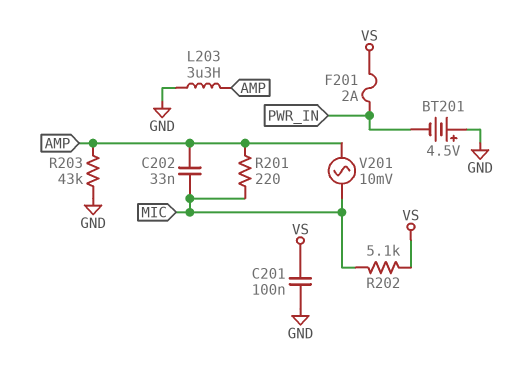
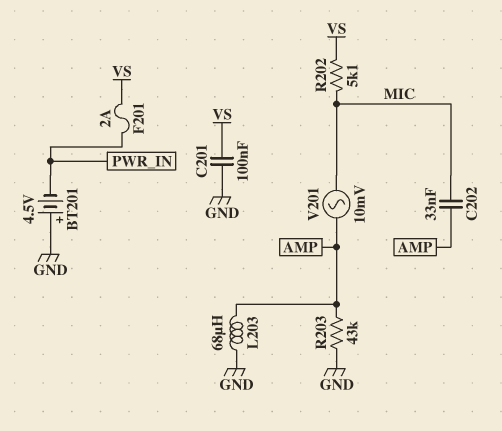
L203: 3.3uH (AMP, GND) -> 68uH (AMP, GND)
R201: 220 (AMP, MIC) -> none

